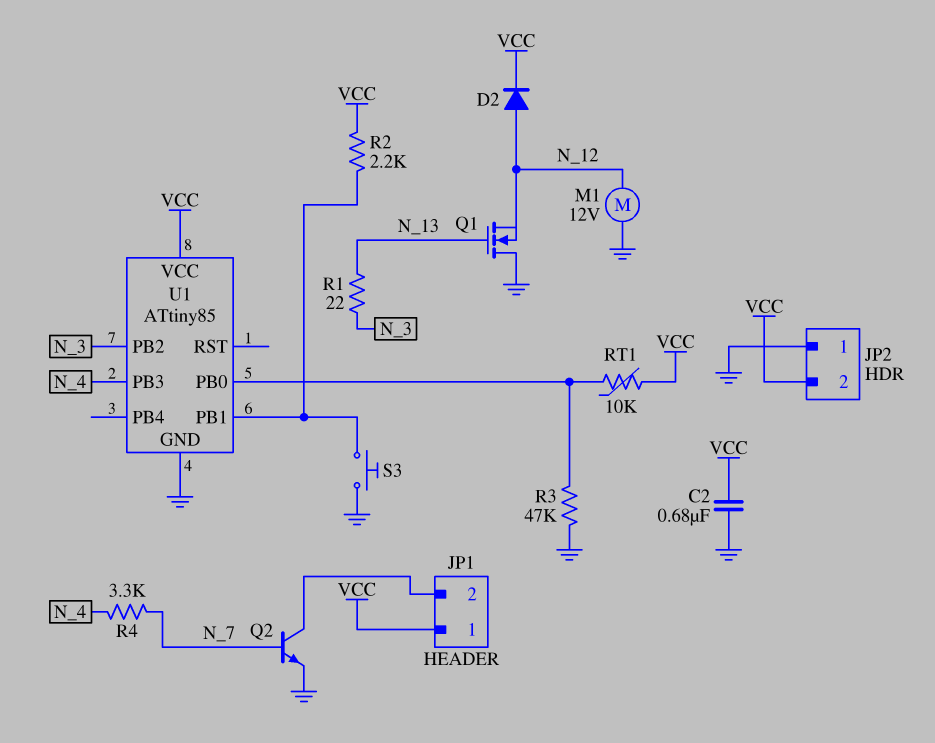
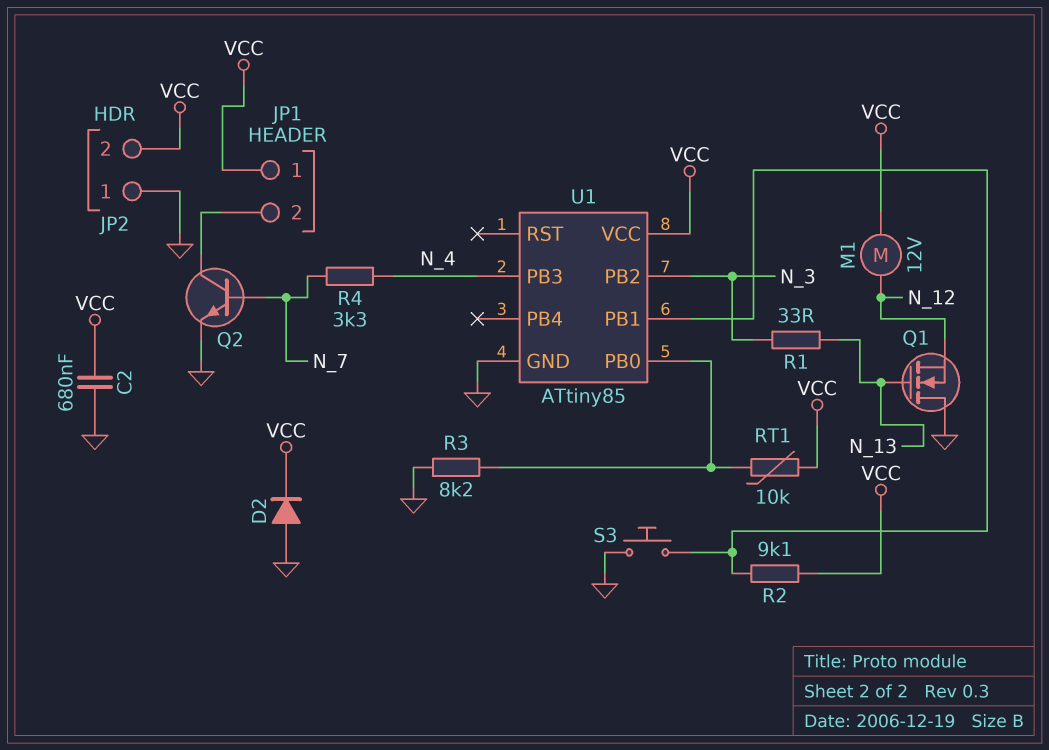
D2: diode (A N_12, K VCC) -> diode (A GND, K VCC)
M1: motor 12V (GND, N_12) -> motor 12V (N_12, VCC)
R1: 22 (N_3, N_13) -> 33 (N_3, N_13)
R2: 2.2k (U1/PB1, VCC) -> 9.1k (U1/PB1, VCC)
R3: 47k (GND, U1/PB0) -> 8.2k (GND, U1/PB0)

